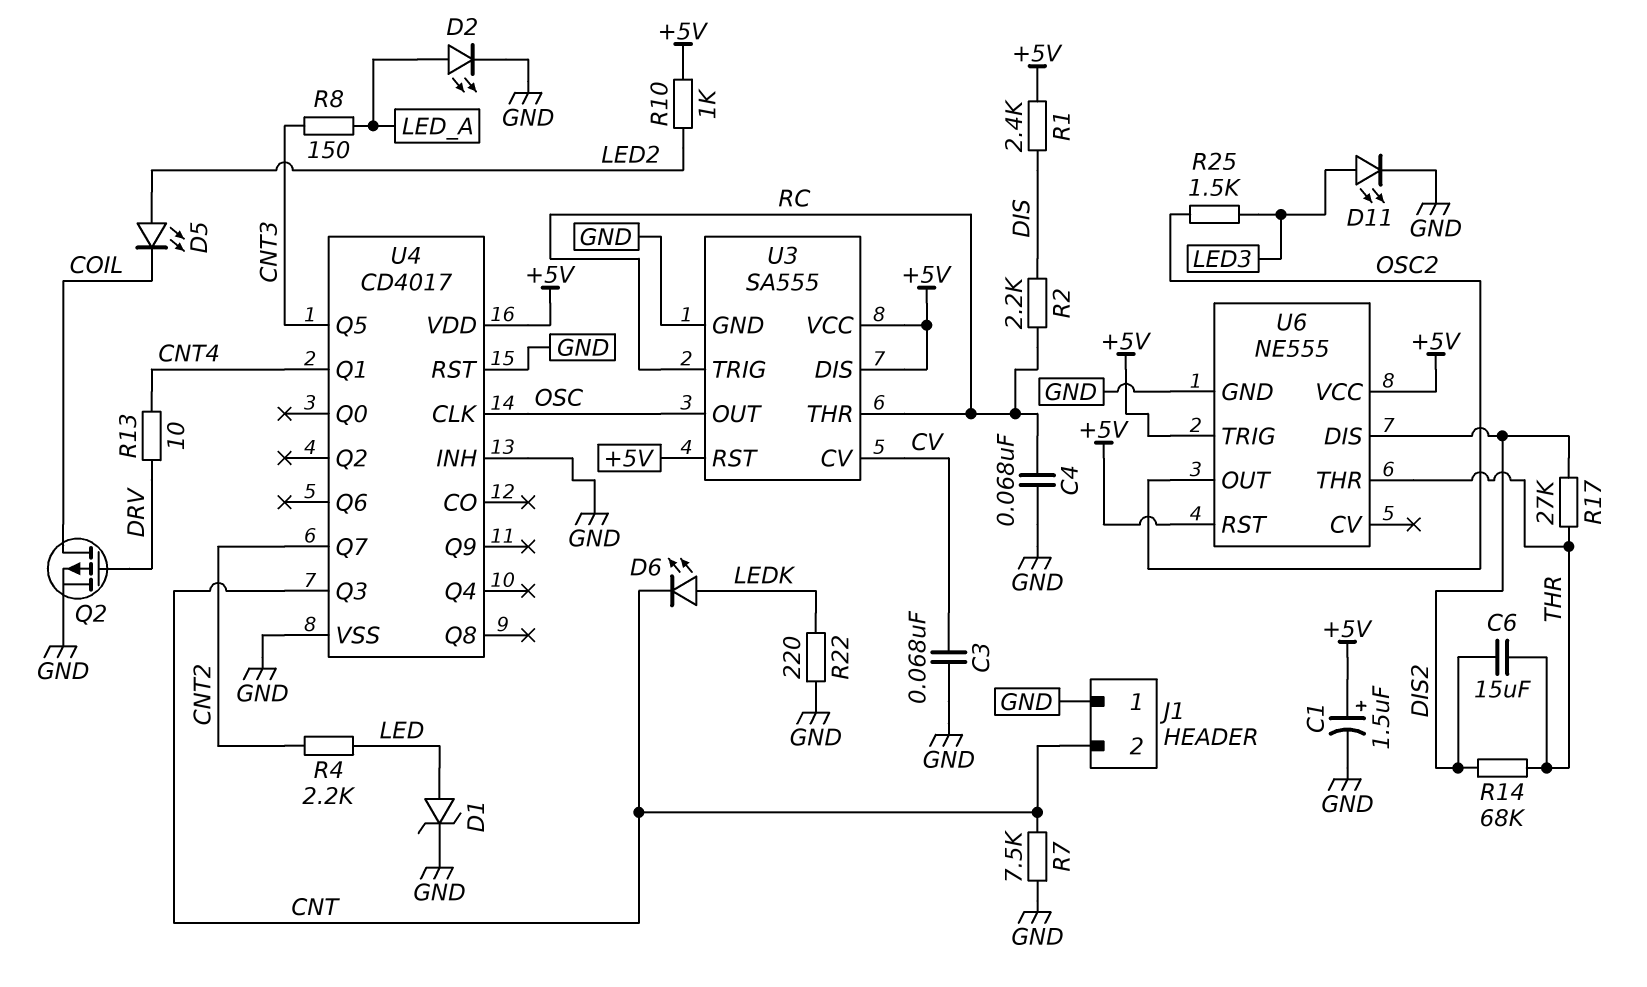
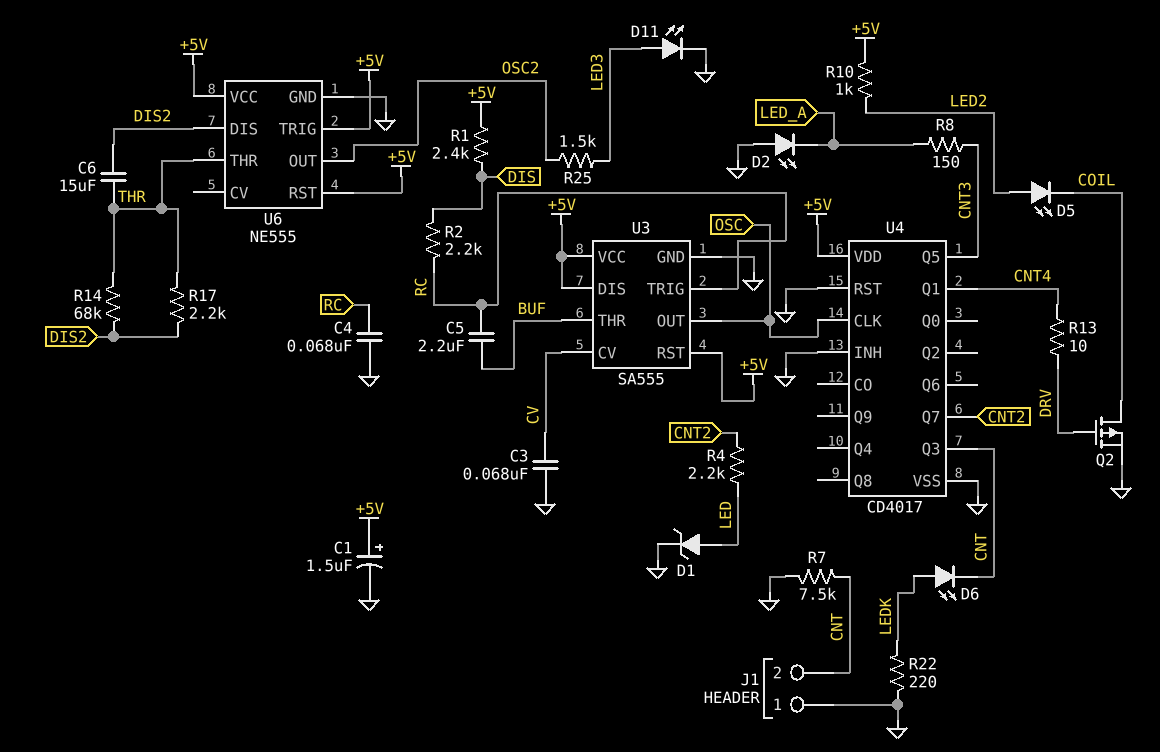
C5: none -> 2.2uF (BUF, RC)
D2: LED (A LED_A, K GND) -> LED (A GND, K LED_A)
R17: 27k (DIS2, THR) -> 2.2k (DIS2, THR)
U3 pin THR: RC -> BUF

